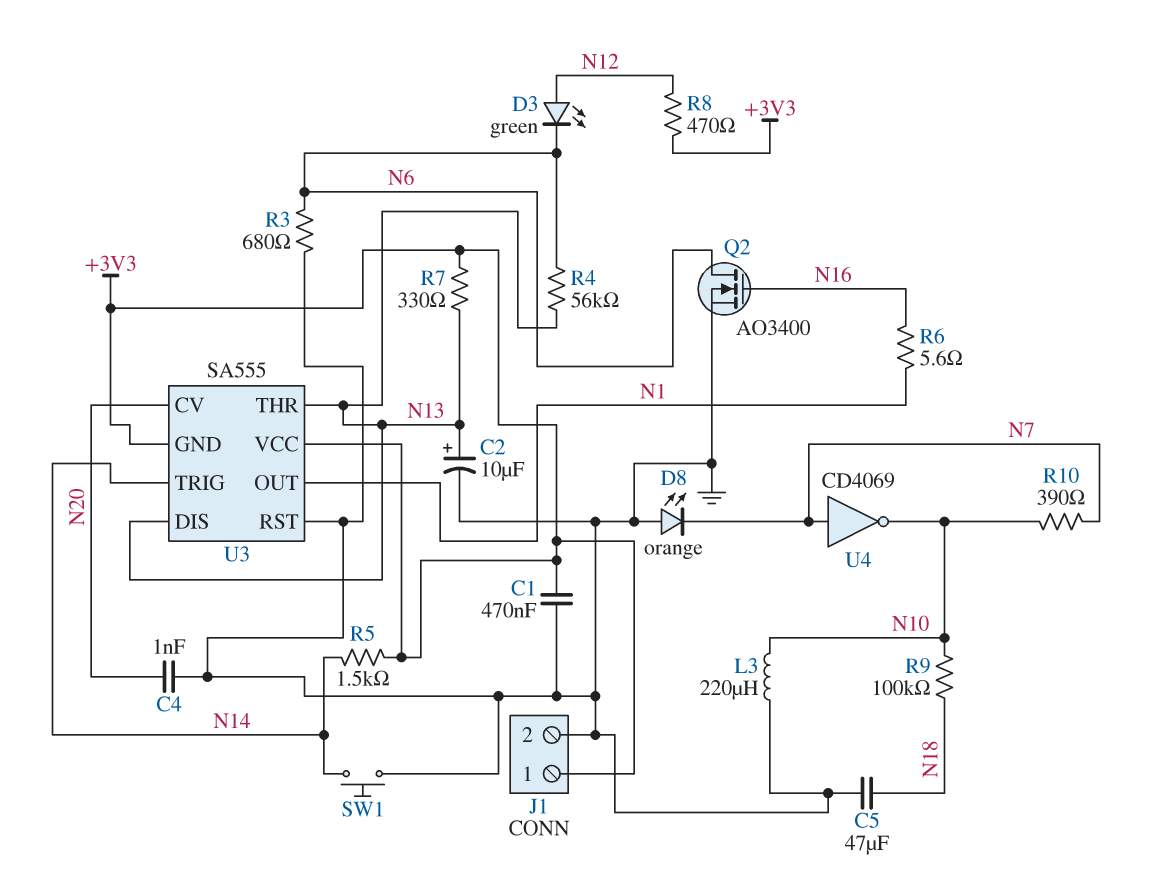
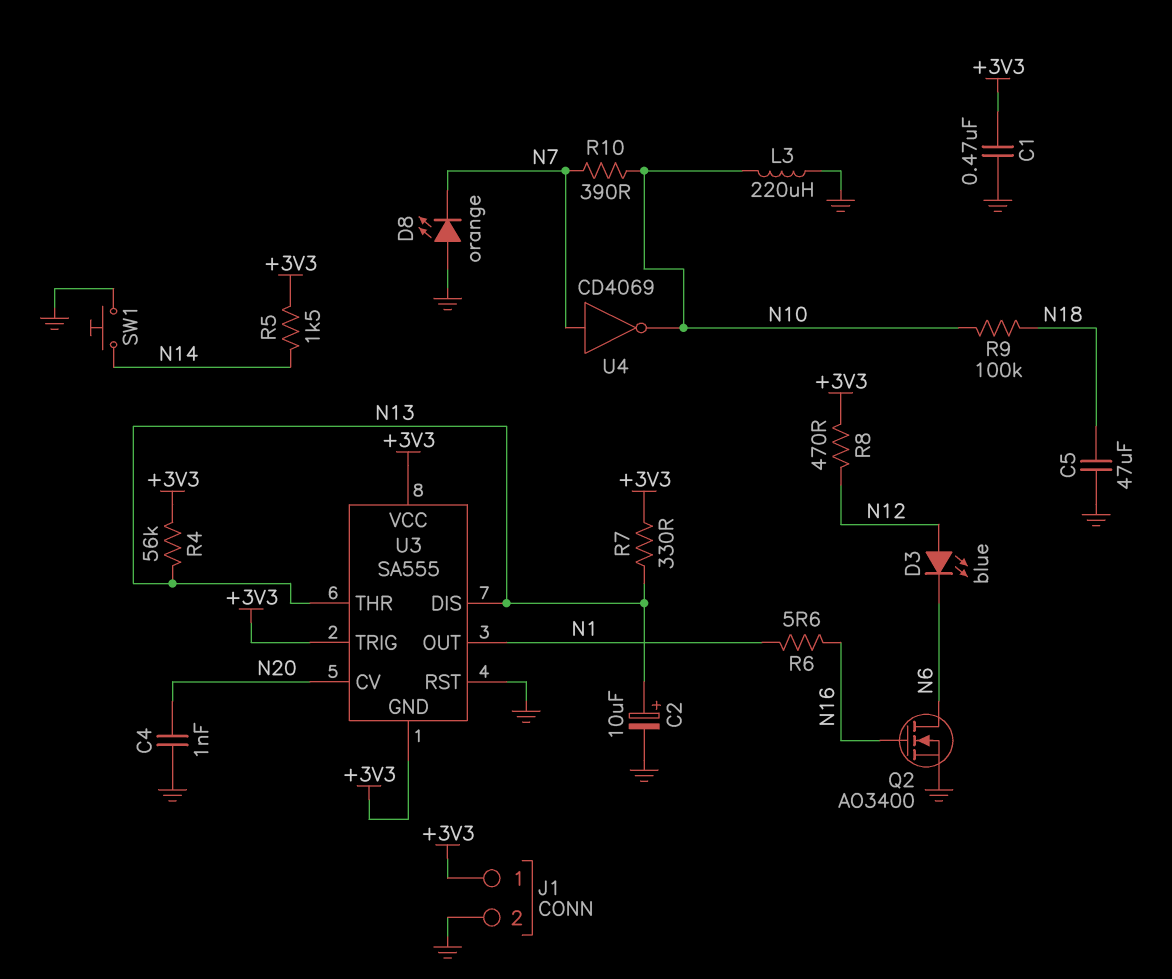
D3: LED green (A N12, K N6) -> LED blue (A N12, K N6)
R3: 680 (GND, N6) -> none
R4: 56k (N6, N13) -> 56k (+3V3, N13)
U3 pin TRIG: N14 -> +3V3

